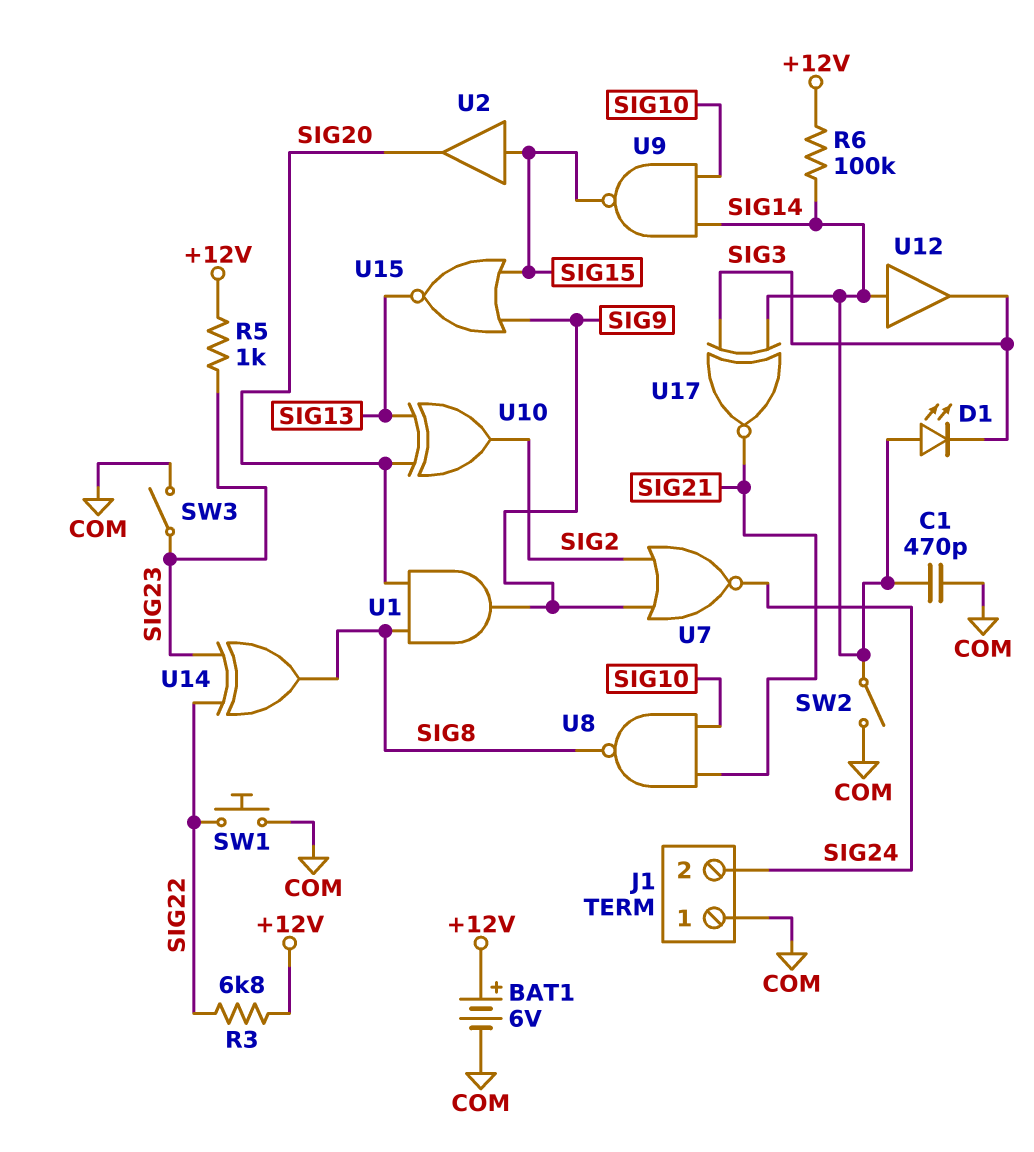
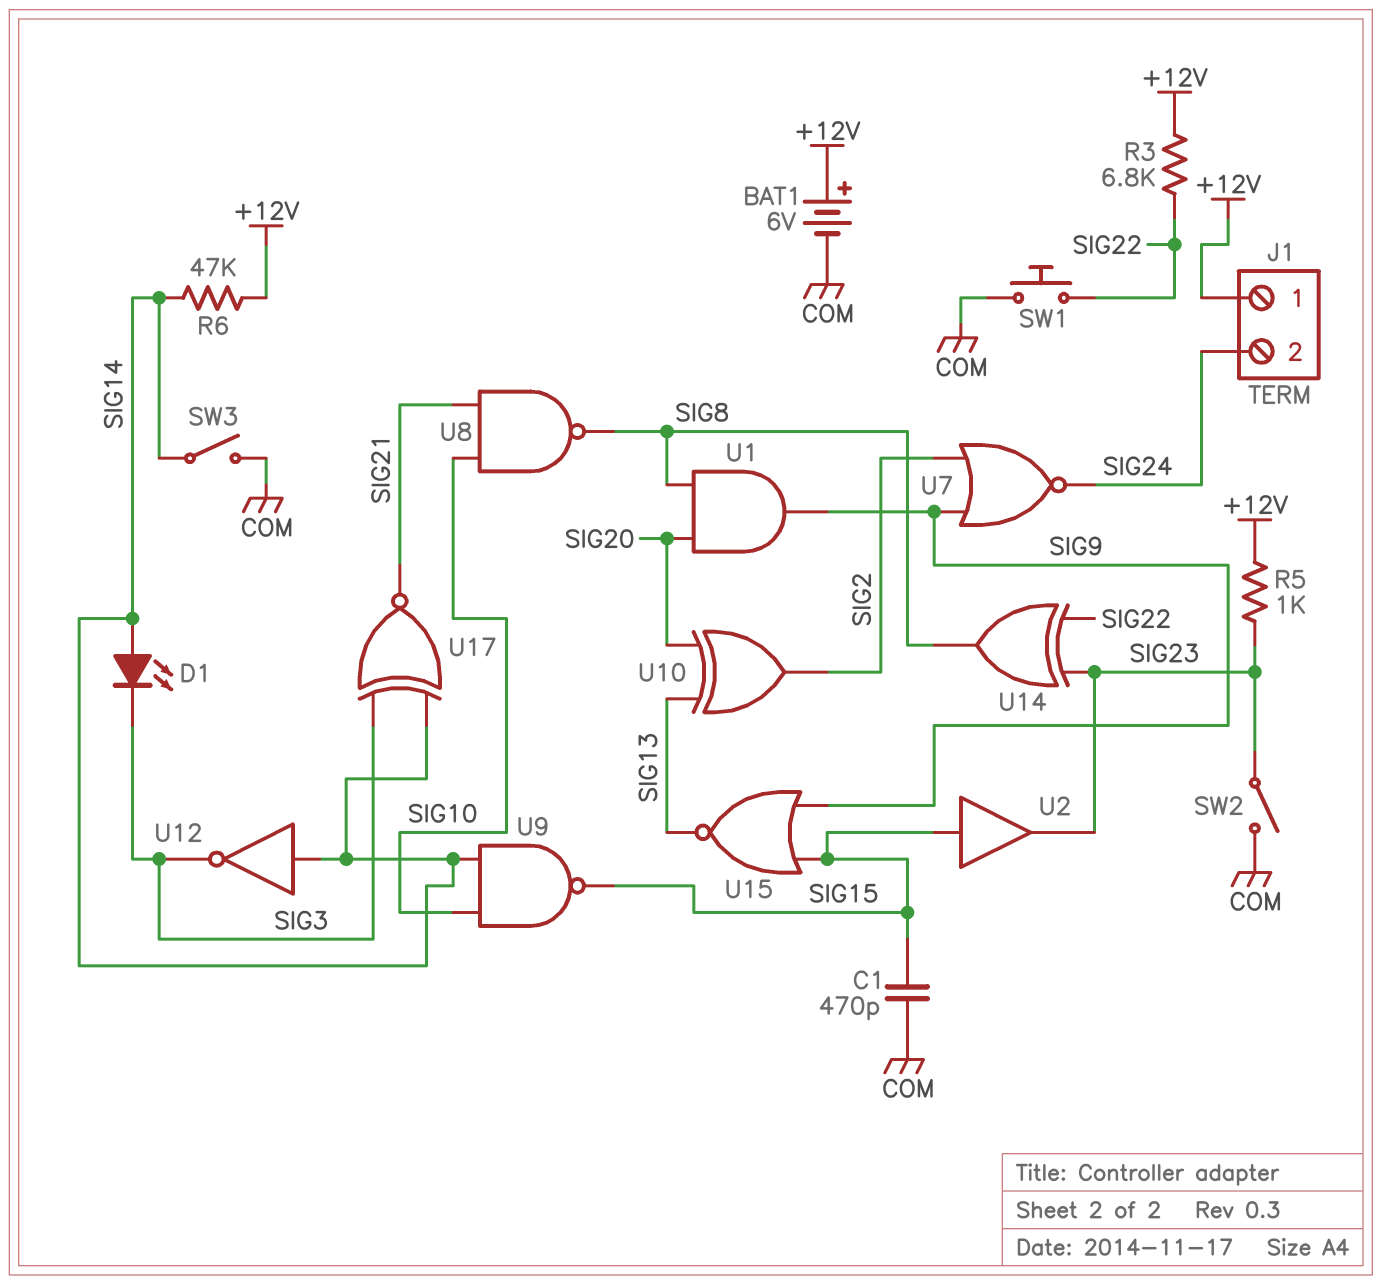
C1: 470pF (COM, SIG14) -> 470pF (COM, SIG15)
J1 pin 1: COM -> +12V
R6: 100k (+12V, SIG14) -> 47k (+12V, SIG14)
SW2: switch (COM, SIG14) -> switch (COM, SIG23)
SW3: switch (COM, SIG23) -> switch (COM, SIG14)
U2: buffer (in SIG15, out SIG20) -> buffer (in SIG15, out SIG23)
U12: buffer (in SIG14, out SIG3) -> NOT (in SIG14, out SIG3)

